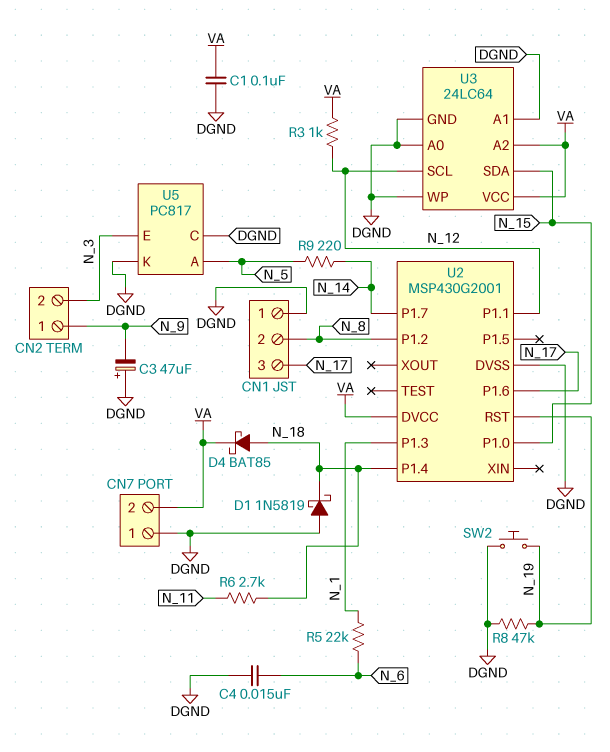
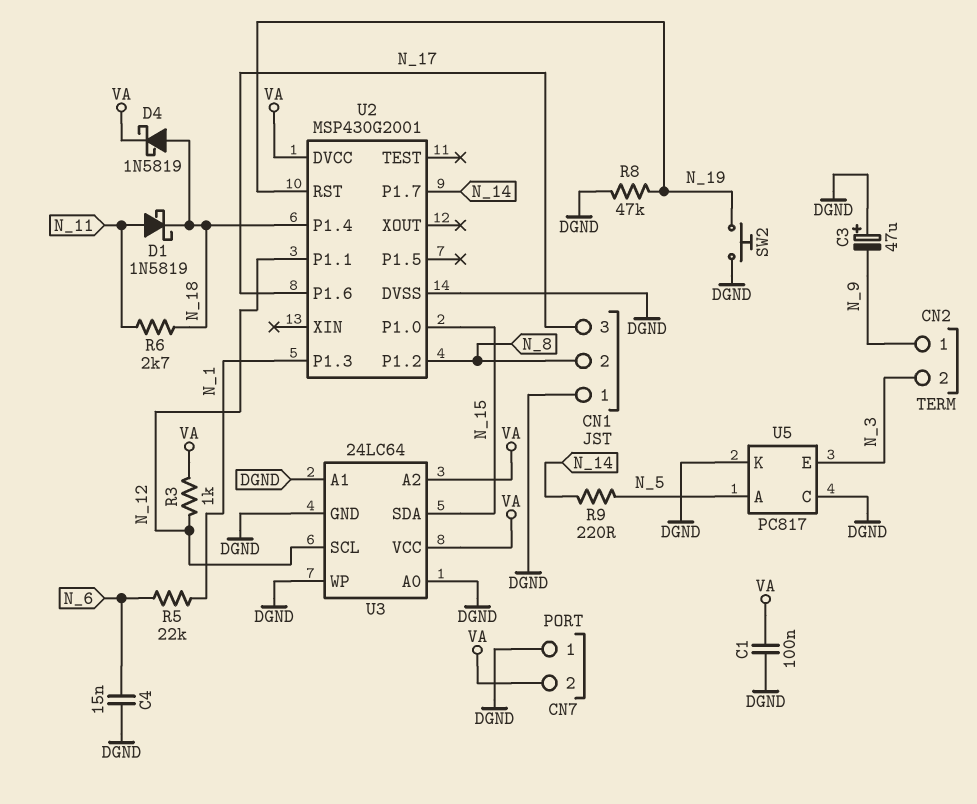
D1: schottky 1N5819 (A DGND, K N_18) -> schottky 1N5819 (A N_11, K N_18)
D4: schottky BAT85 (A N_18, K VA) -> schottky 1N5819 (A N_18, K VA)

